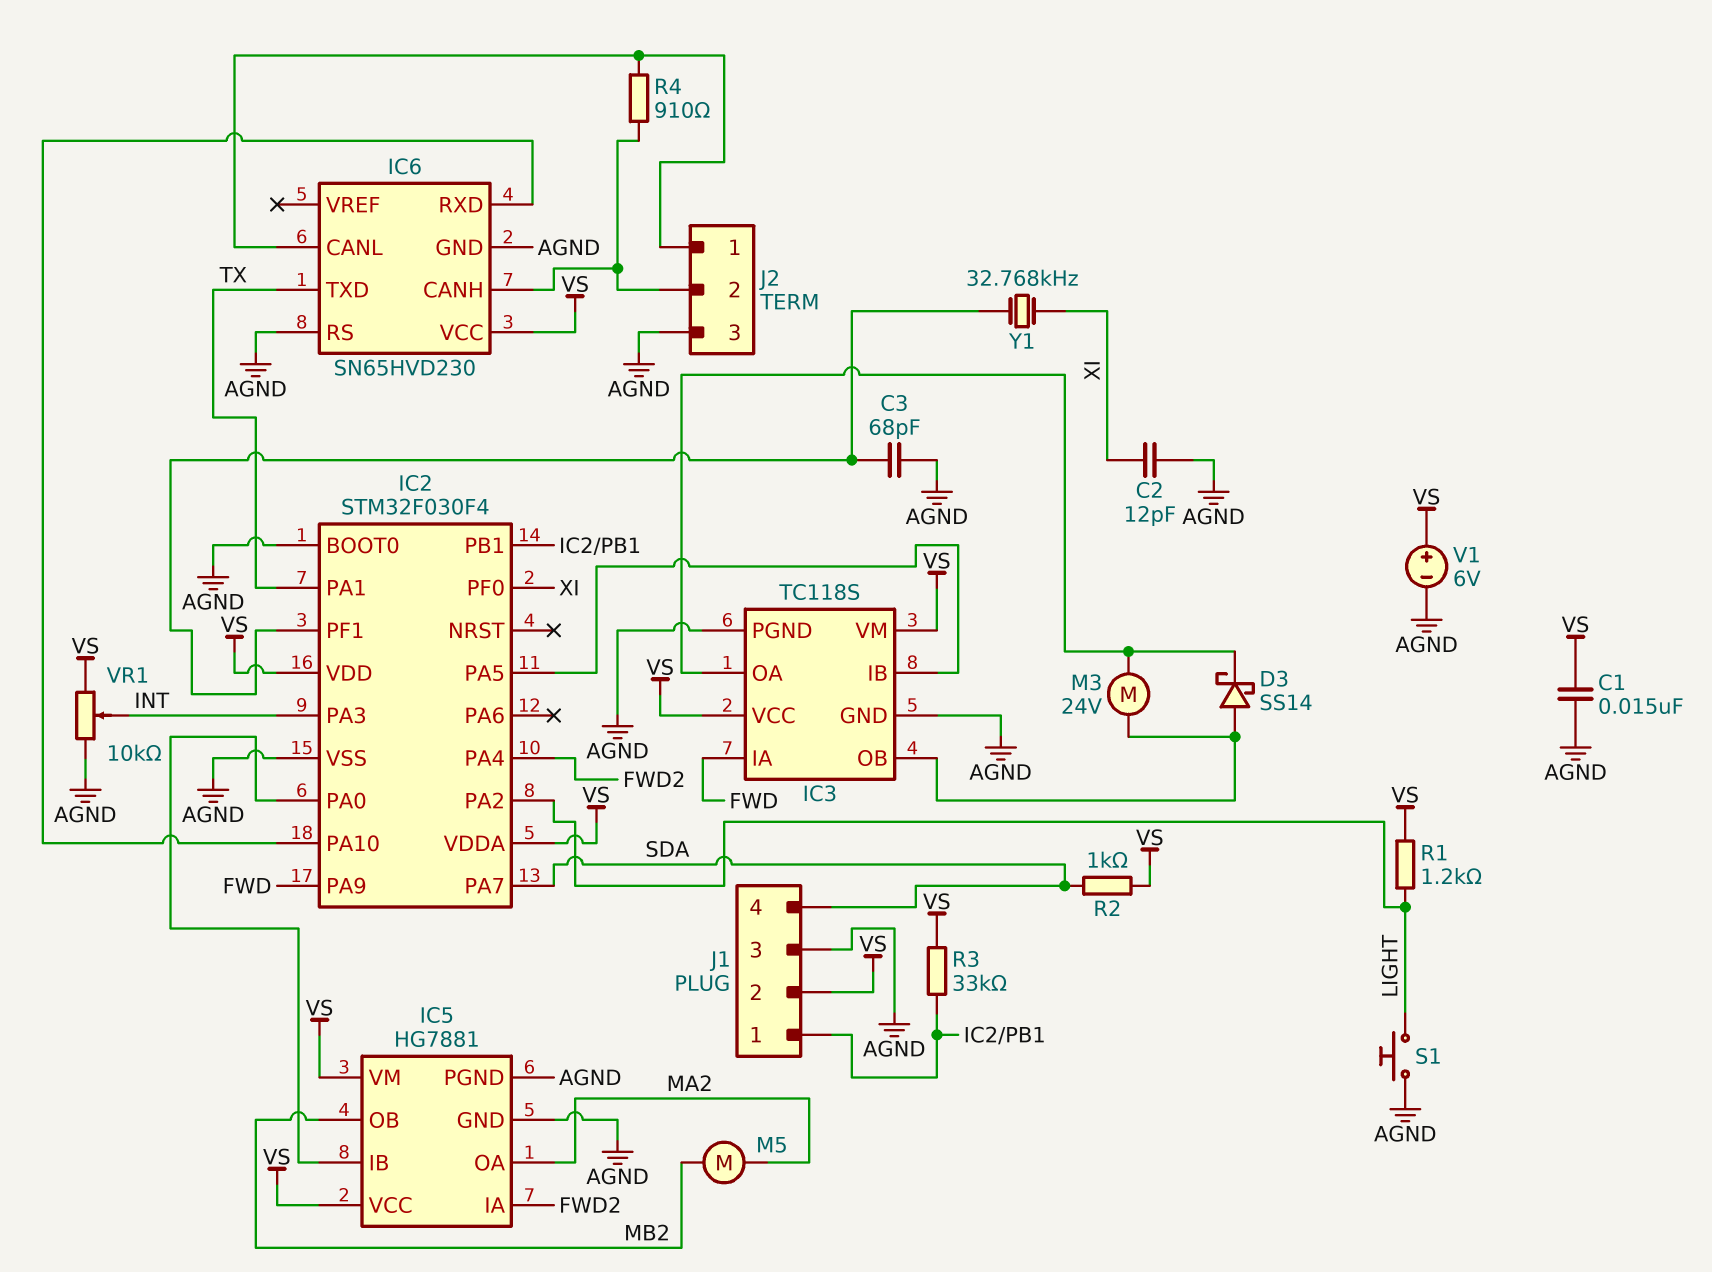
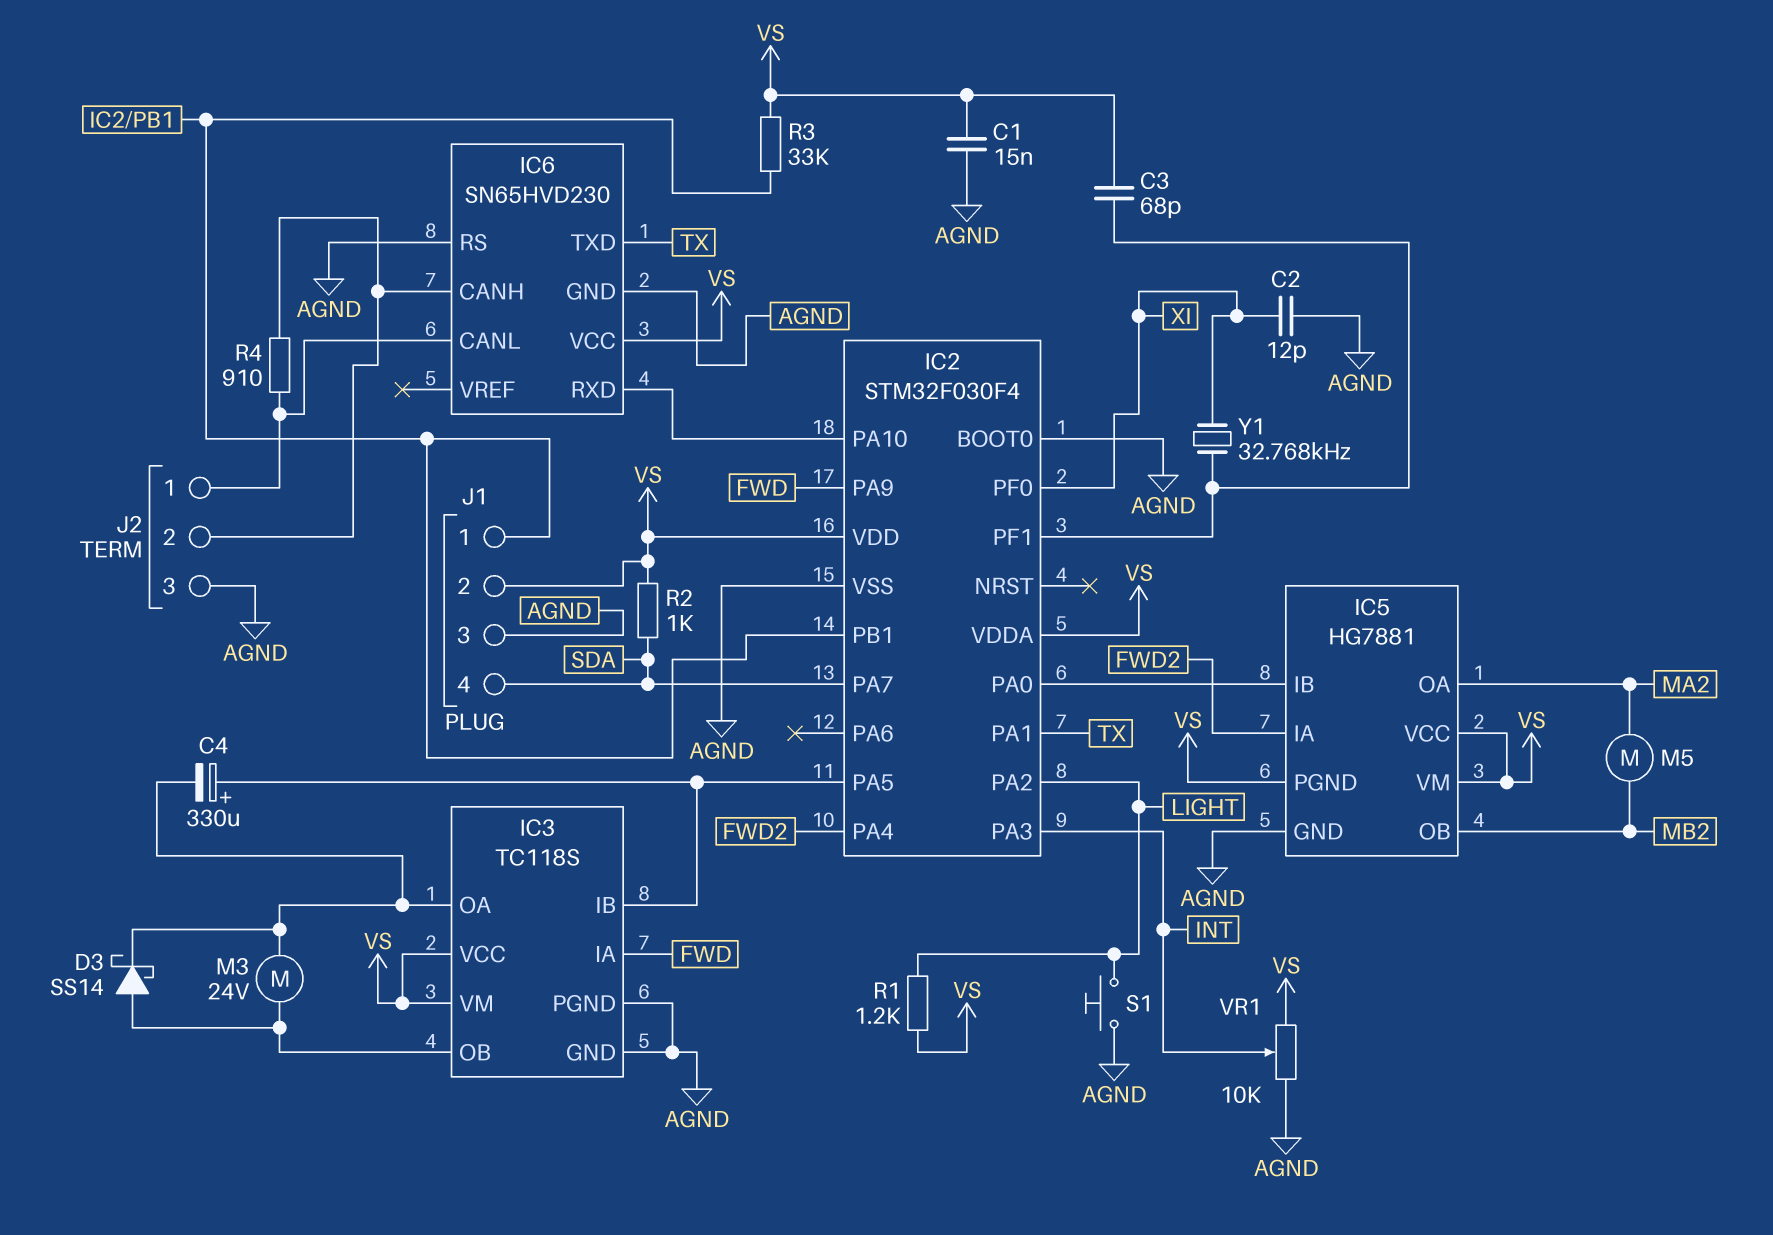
C3: 68pF (AGND, IC2/PF1) -> 68pF (IC2/PF1, VS)
C4: none -> 330uF (plus IC2/PA5, minus IC3/OA)
IC5 pin PGND: AGND -> VS
V1: 6V (plus VS, minus AGND) -> none

